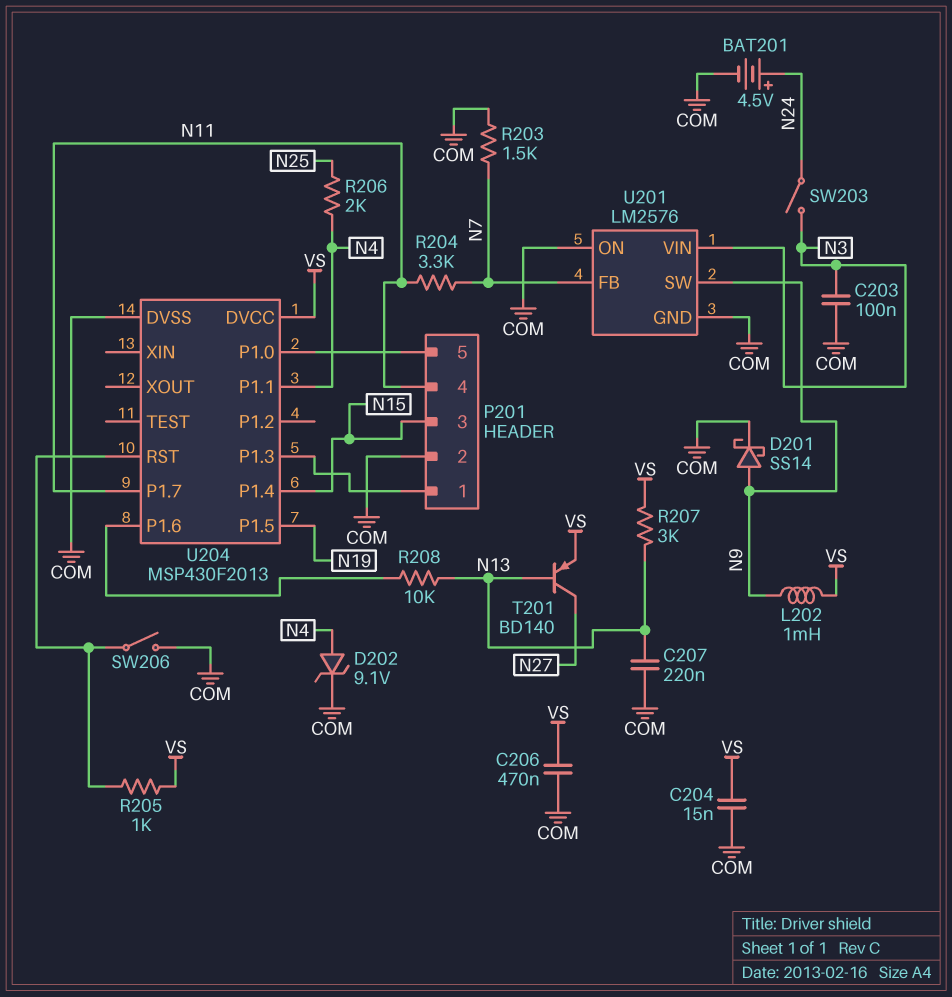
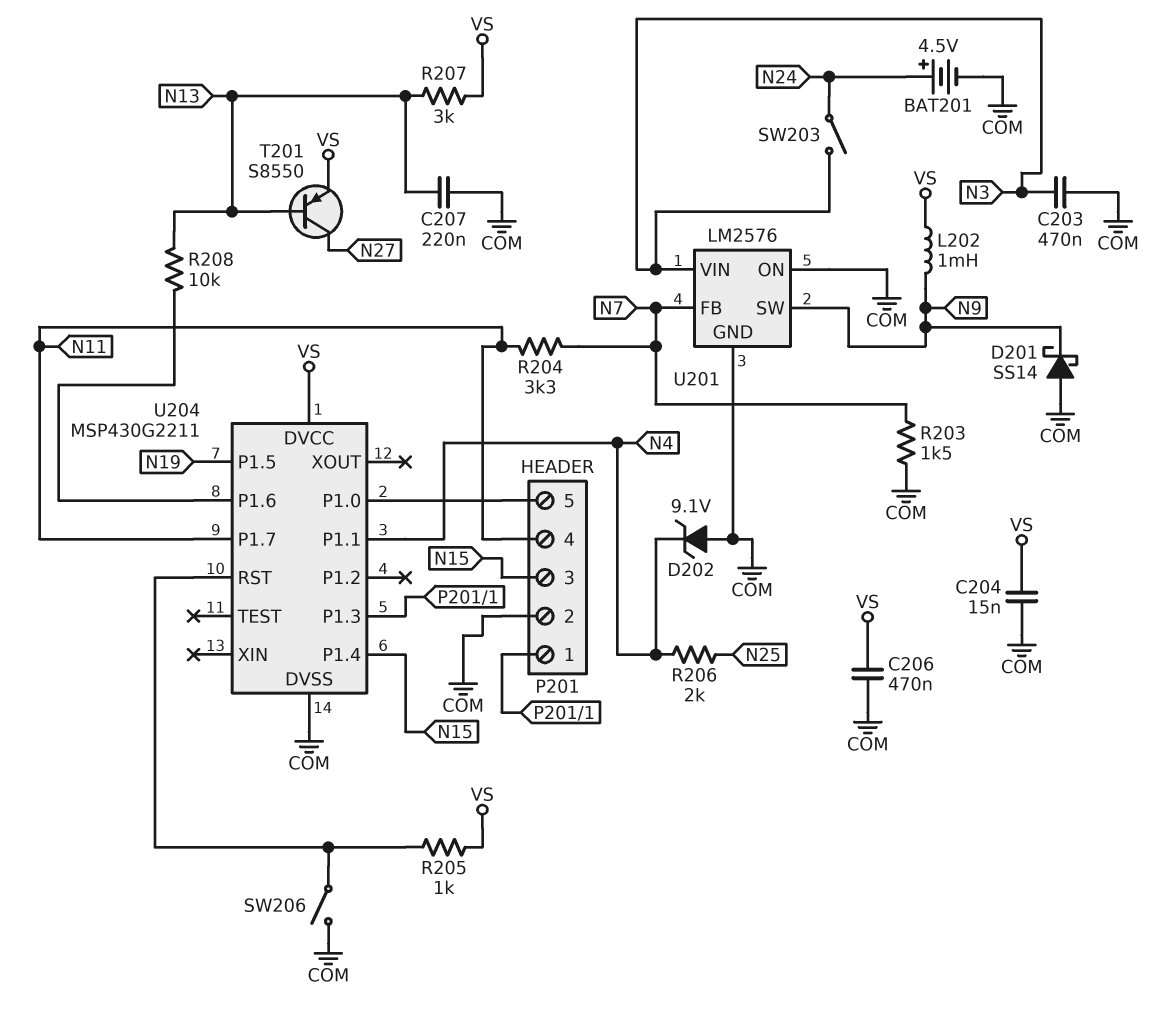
C203: 100nF (COM, N3) -> 470nF (COM, N3)
D201: schottky SS14 (A N9, K COM) -> schottky SS14 (A COM, K N9)
D202: zener 9.1V (A N4, K COM) -> zener 9.1V (A COM, K N4)
T201: PNP BD140 (B N13, C N27, E VS) -> PNP S8550 (B N13, C N27, E VS)
U204: MSP430F2013 -> MSP430G2211

